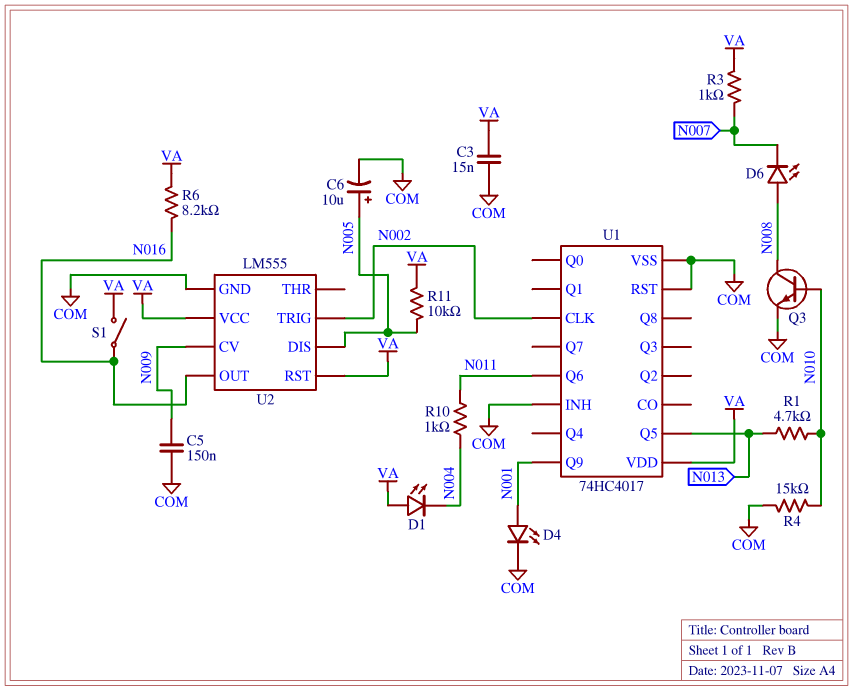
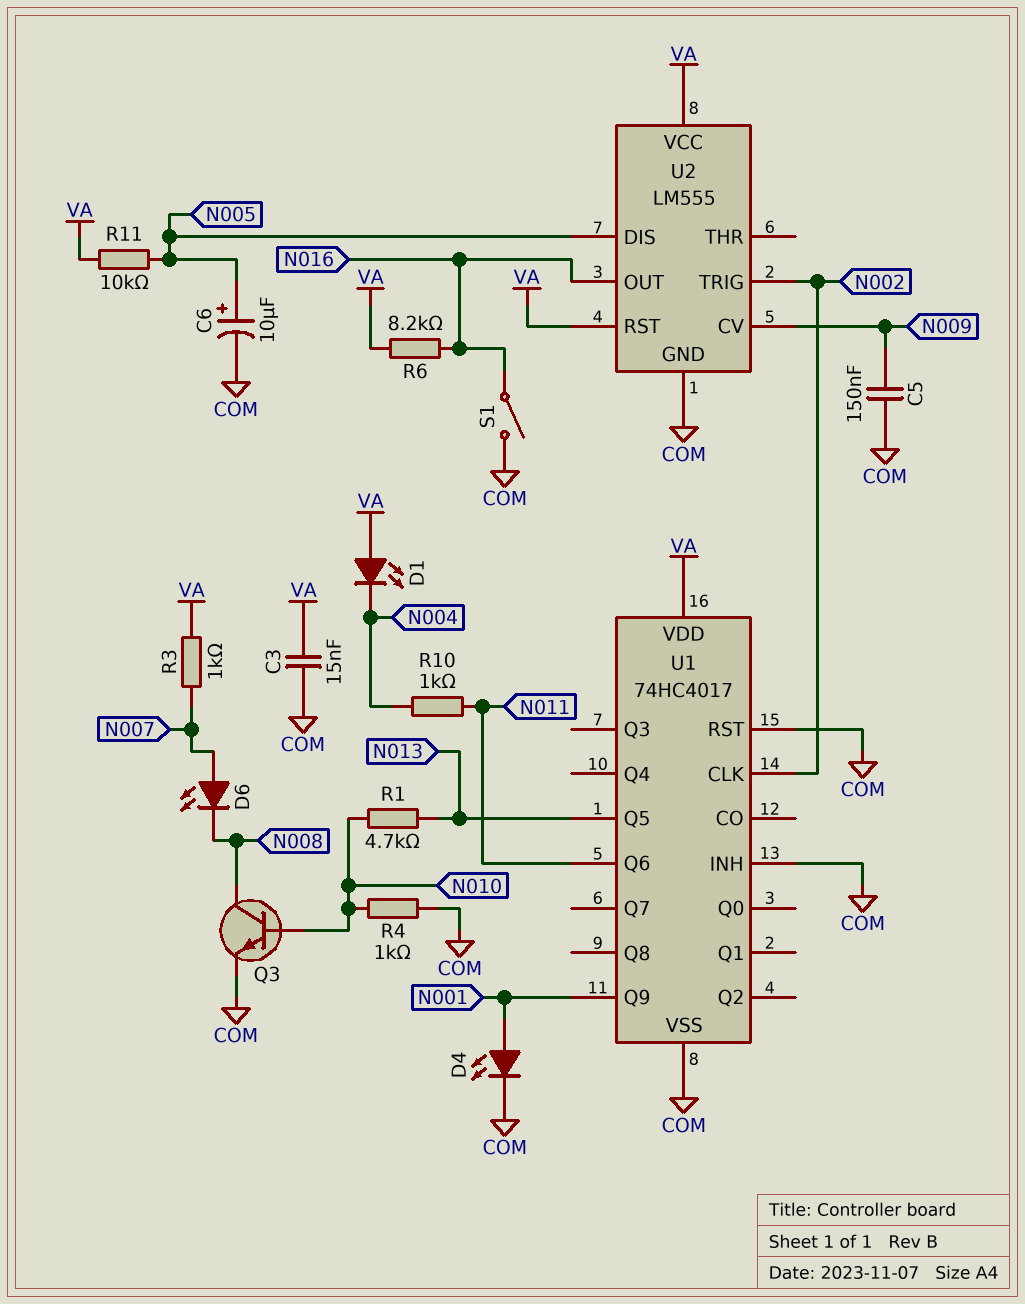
D6: LED (A N008, K N007) -> LED (A N007, K N008)
R4: 15k (COM, N010) -> 1k (COM, N010)
S1: switch (N016, VA) -> switch (COM, N016)

